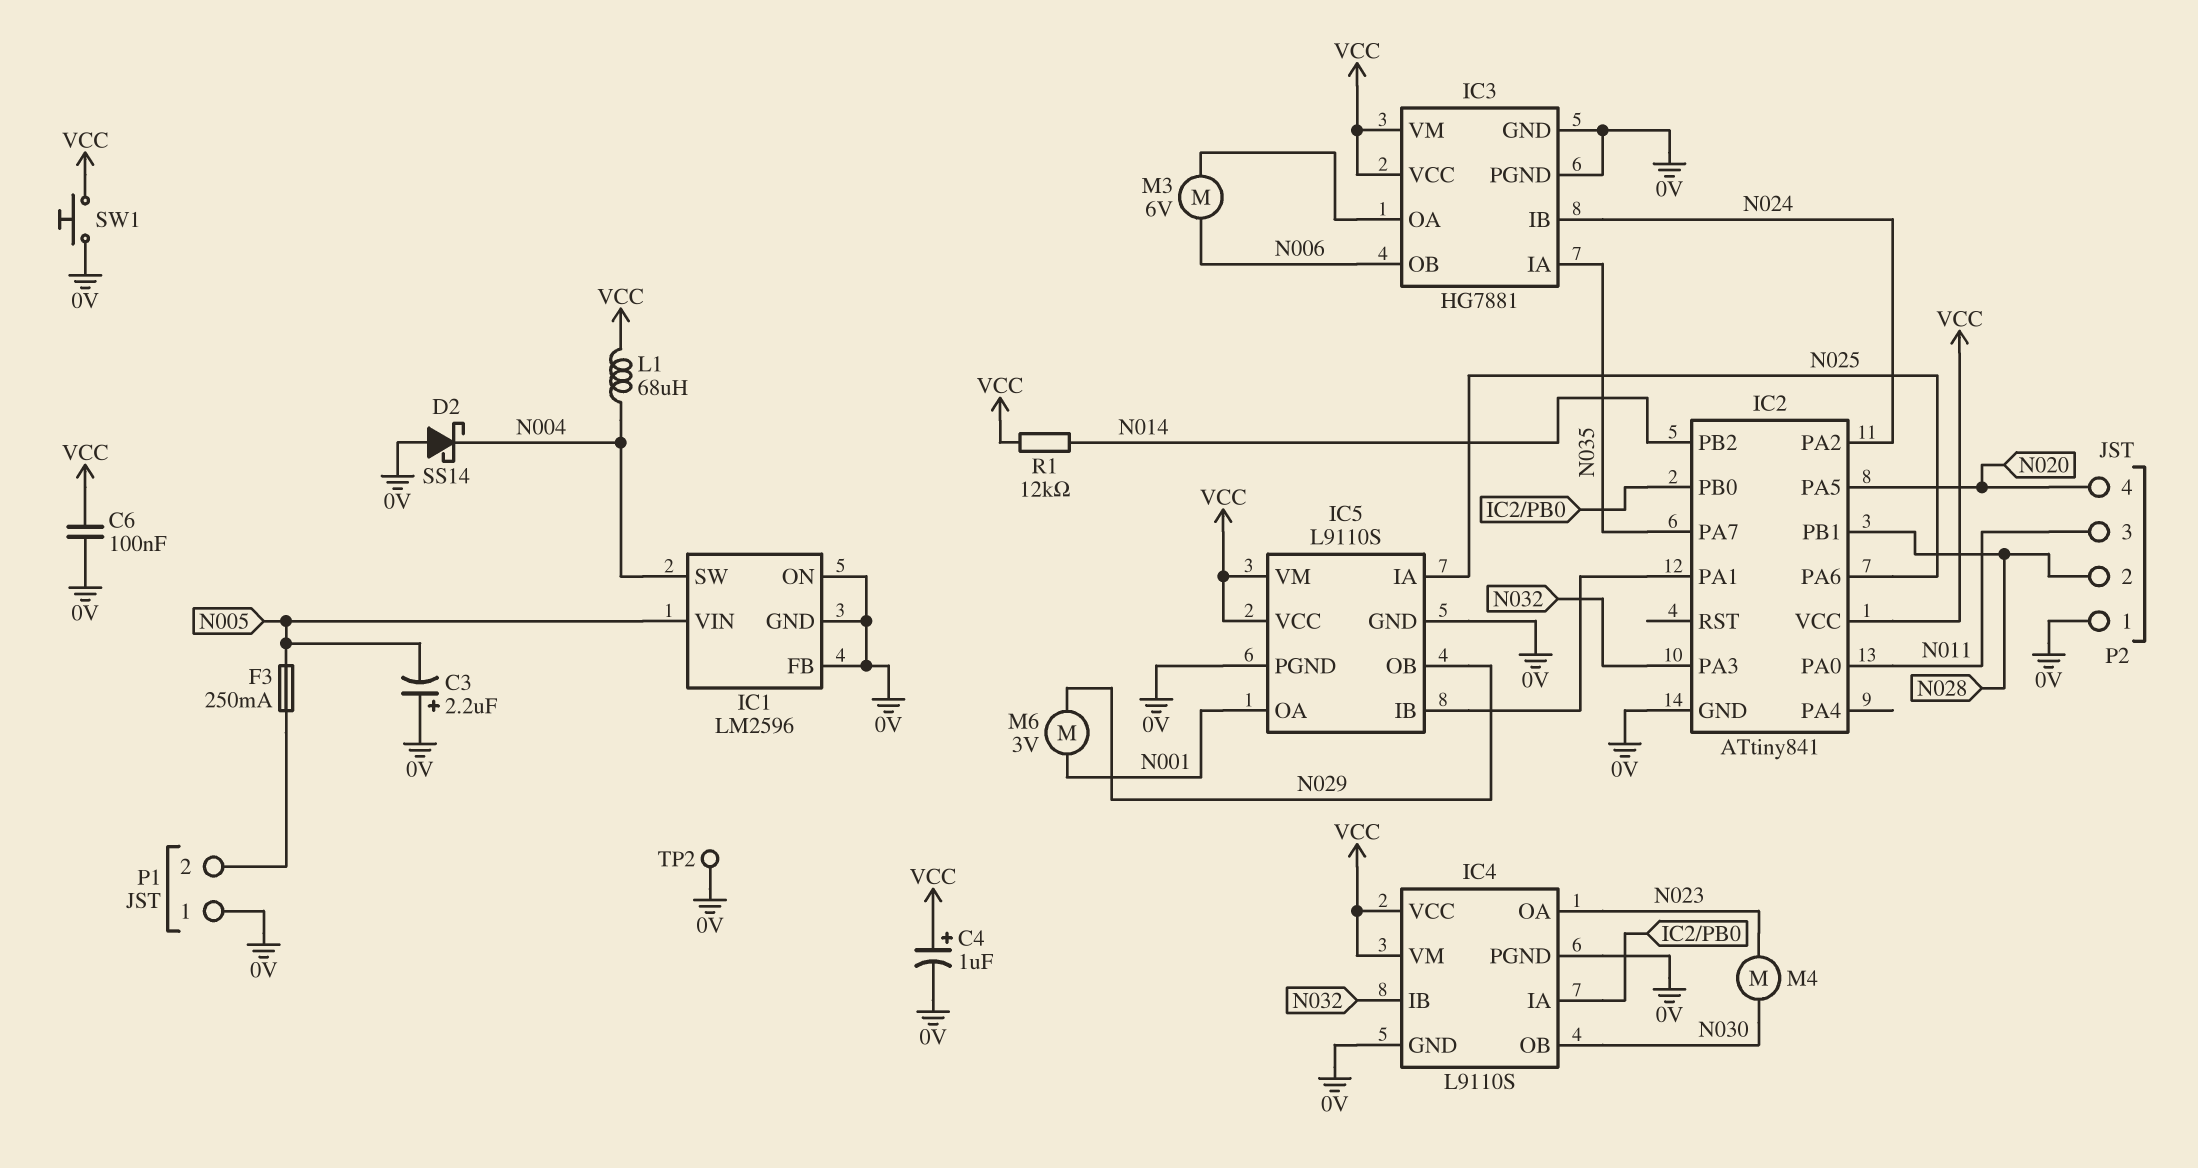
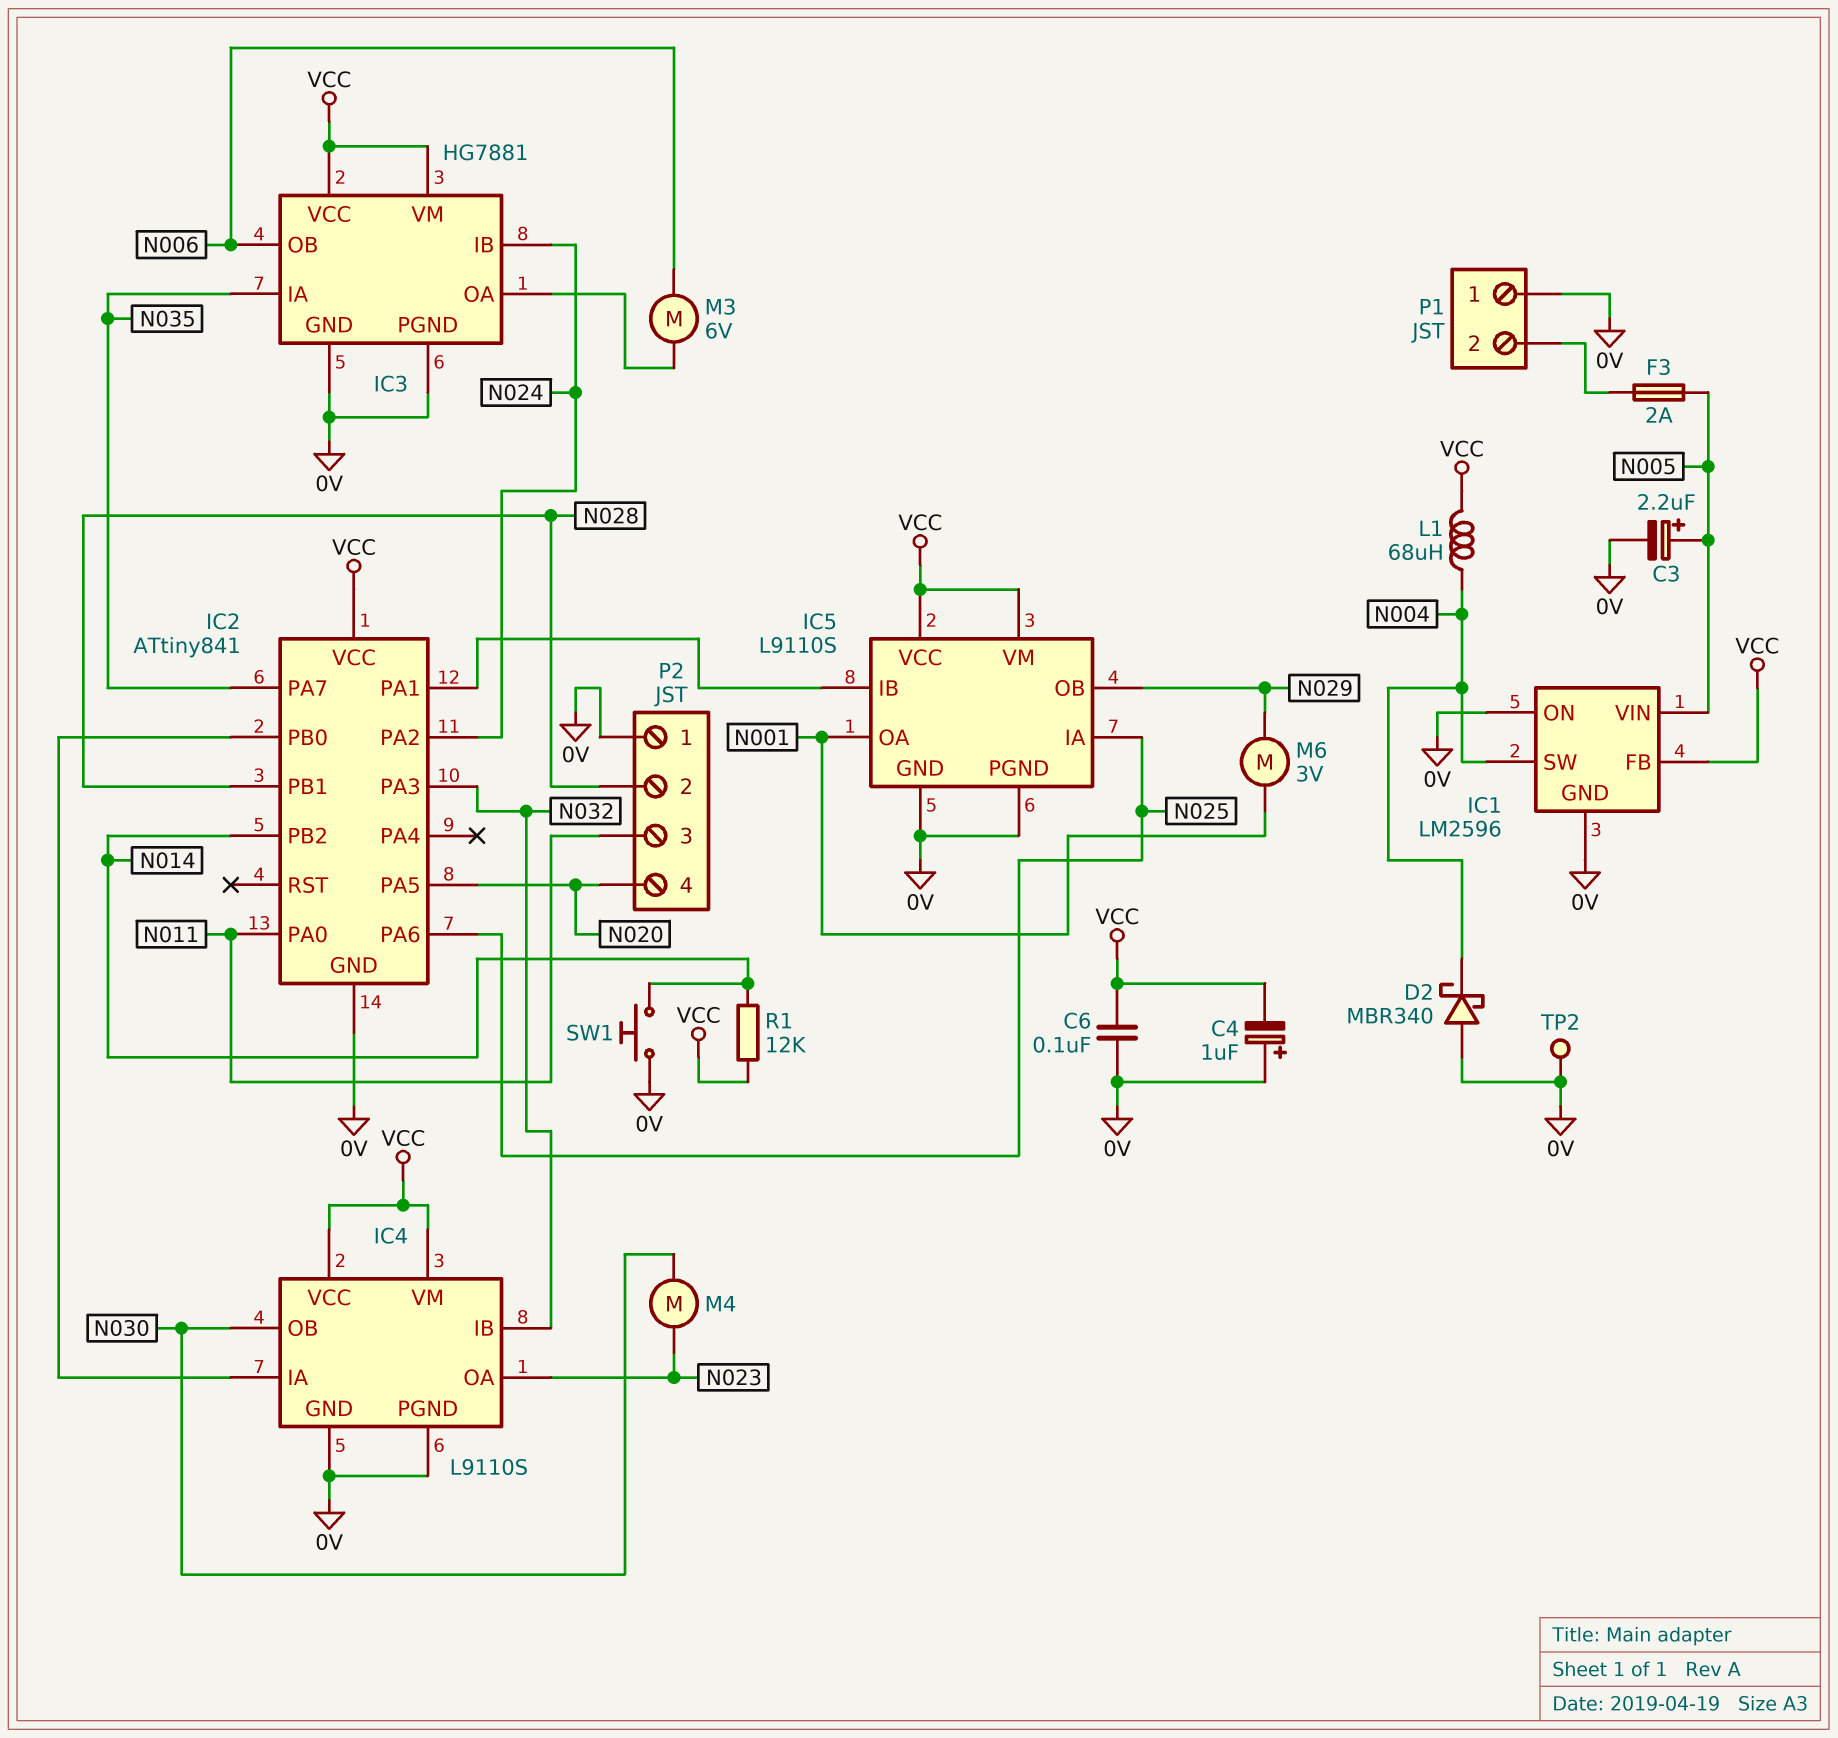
C3: 2.2uF (plus 0V, minus N005) -> 2.2uF (plus N005, minus 0V)
C4: 1uF (plus VCC, minus 0V) -> 1uF (plus 0V, minus VCC)
D2: schottky SS14 (A 0V, K N004) -> schottky MBR340 (A 0V, K N004)
F3: 250mA (N005, P1/2) -> 2A (N005, P1/2)
IC1 pin FB: 0V -> VCC
SW1: button (0V, VCC) -> button (0V, N014)

